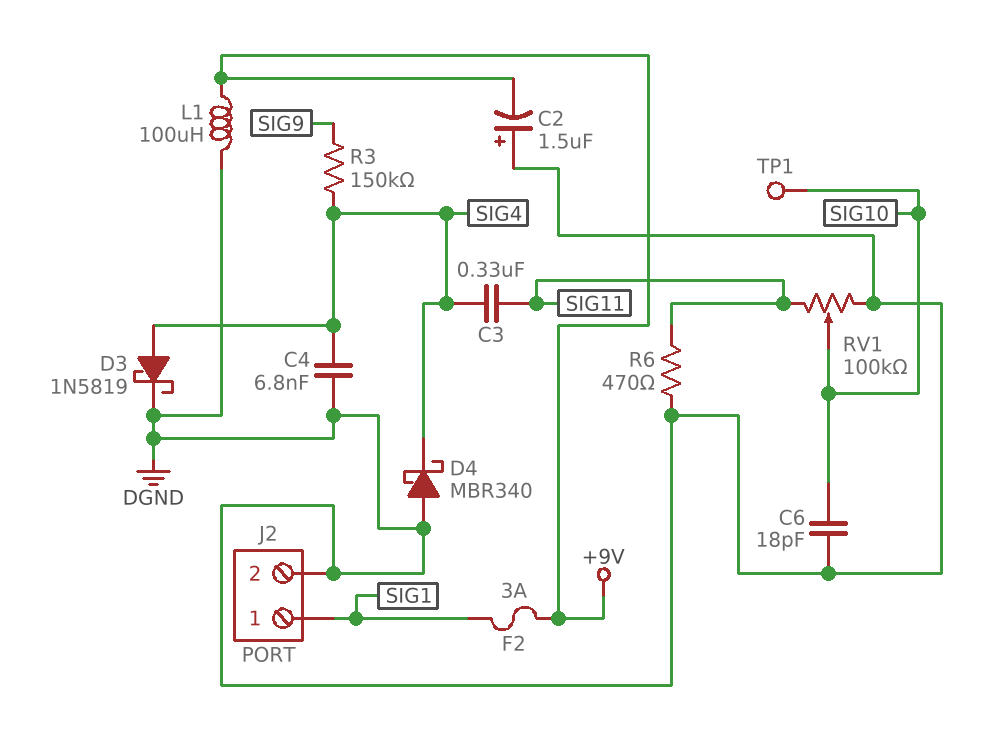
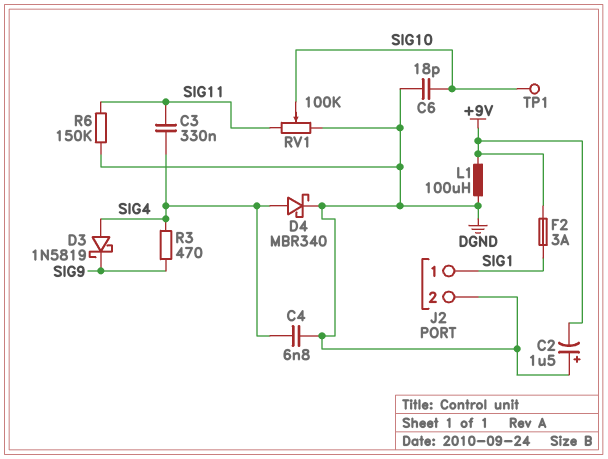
D3: schottky 1N5819 (A SIG4, K DGND) -> schottky 1N5819 (A SIG4, K SIG9)
D4: schottky MBR340 (A DGND, K SIG4) -> schottky MBR340 (A SIG4, K DGND)
R3: 150k (SIG4, SIG9) -> 470 (SIG4, SIG9)
R6: 470 (DGND, SIG11) -> 150k (DGND, SIG11)

